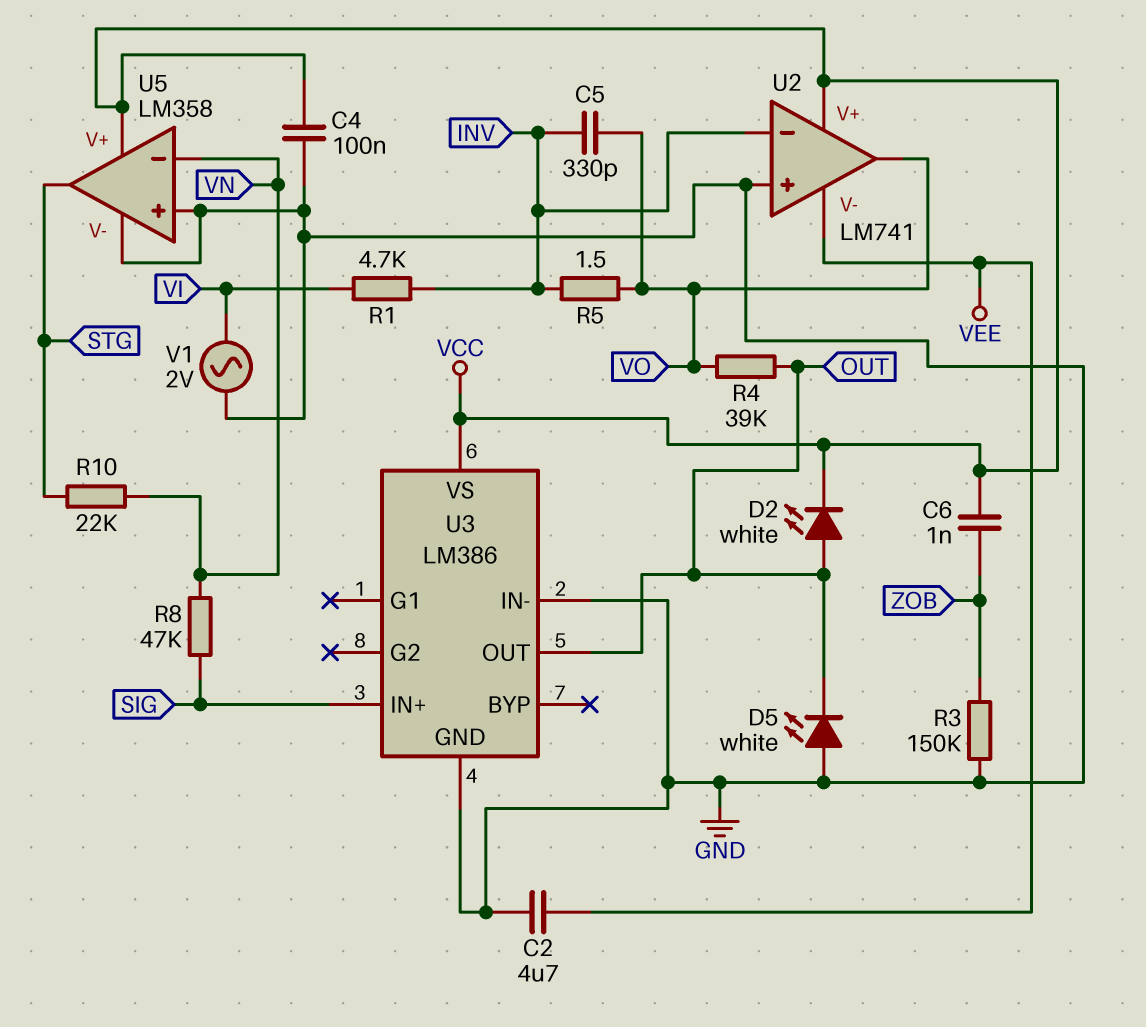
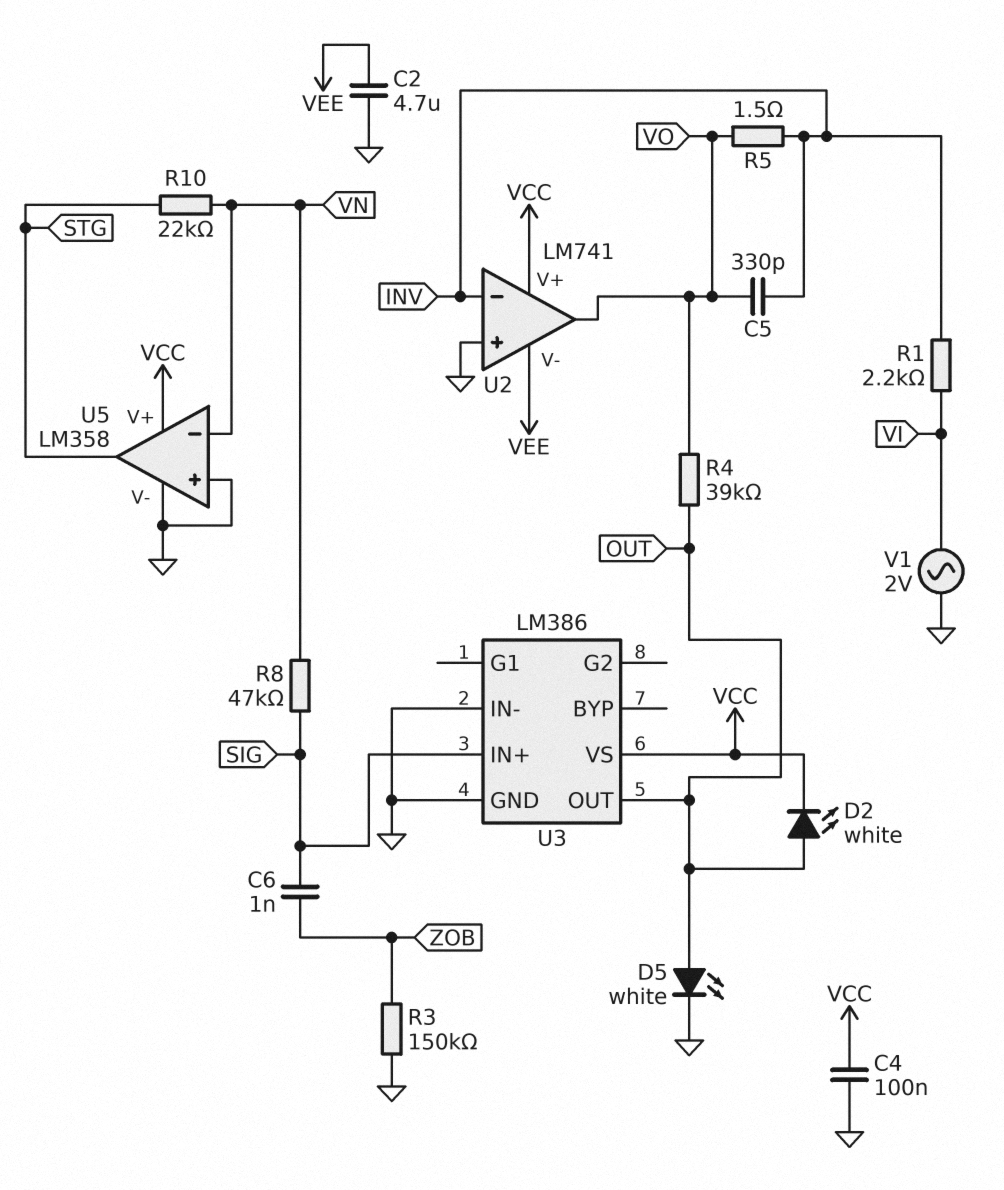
C6: 1nF (VCC, ZOB) -> 1nF (SIG, ZOB)
D5: LED white (A GND, K OUT) -> LED white (A OUT, K GND)
R1: 4.7k (INV, VI) -> 2.2k (INV, VI)

